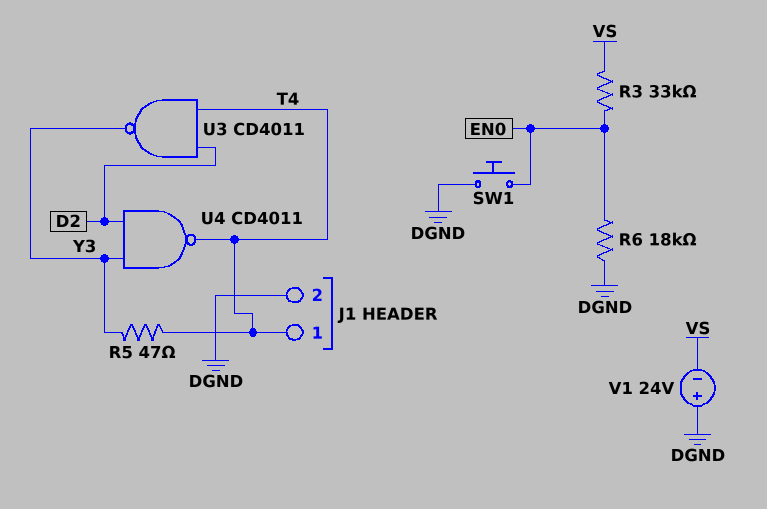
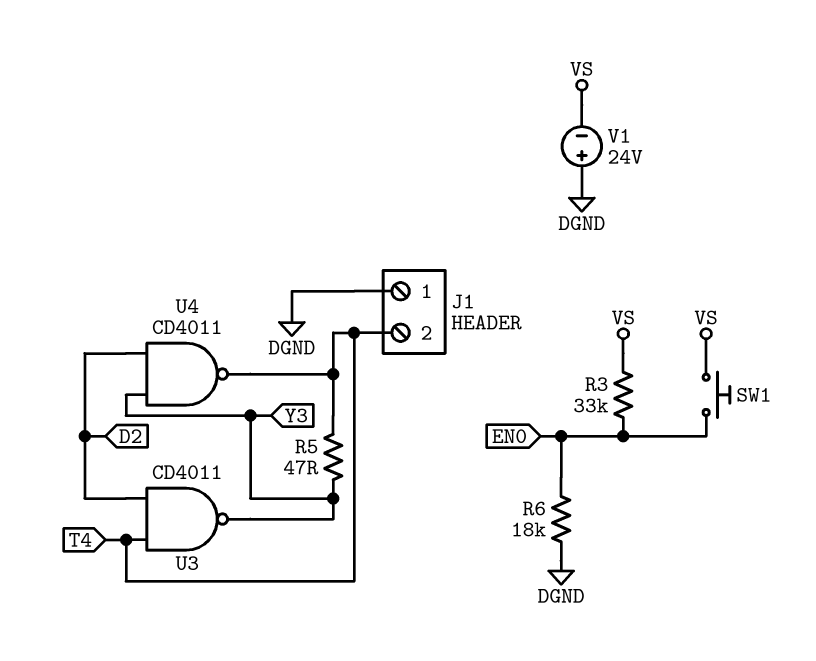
J1 pin 1: T4 -> DGND
J1 pin 2: DGND -> T4
SW1: button (DGND, EN0) -> button (EN0, VS)

